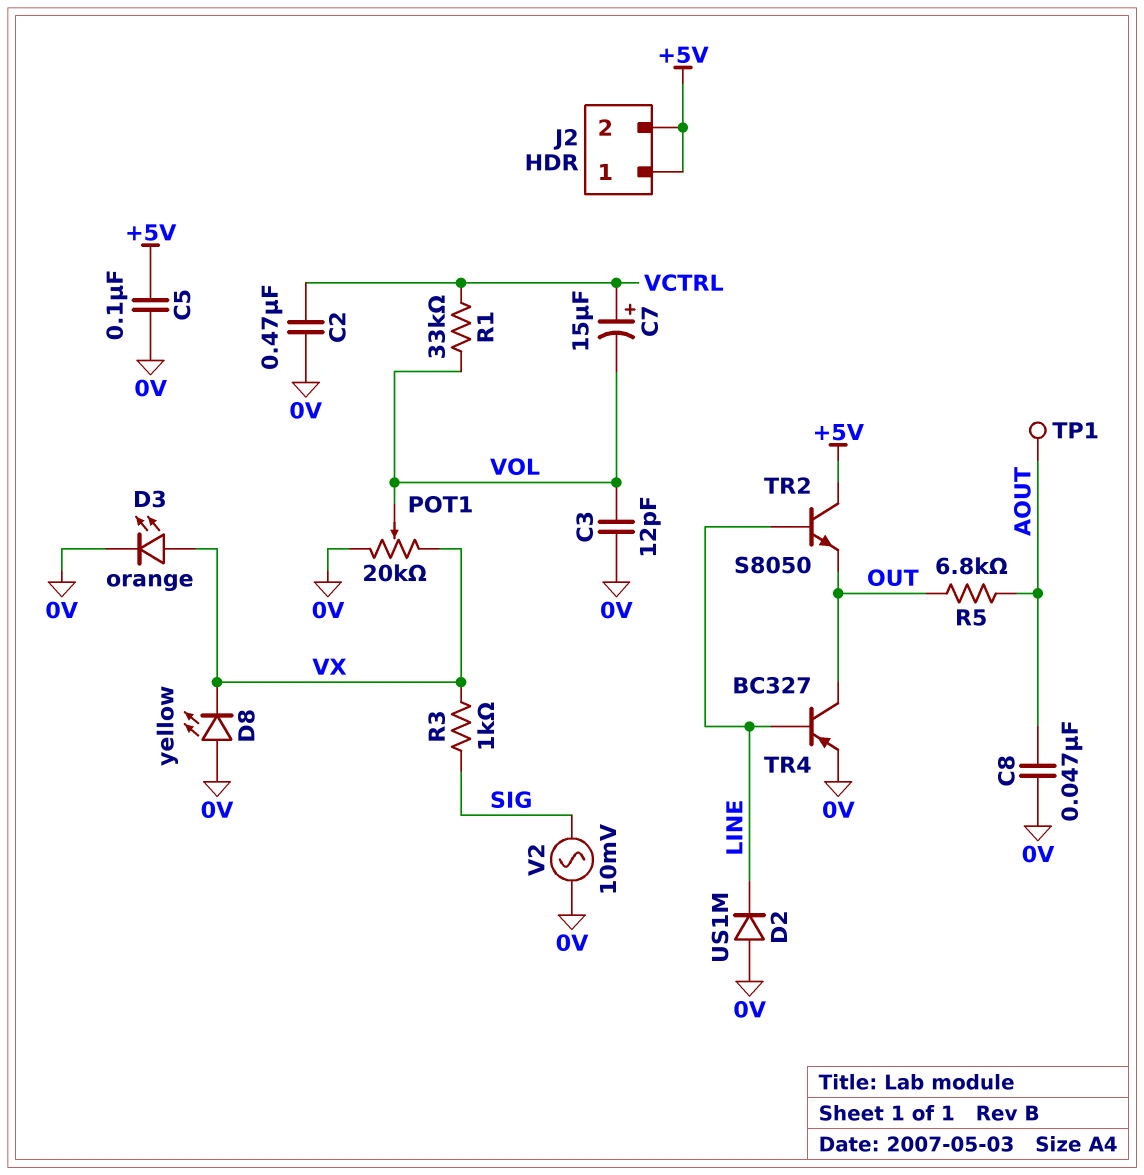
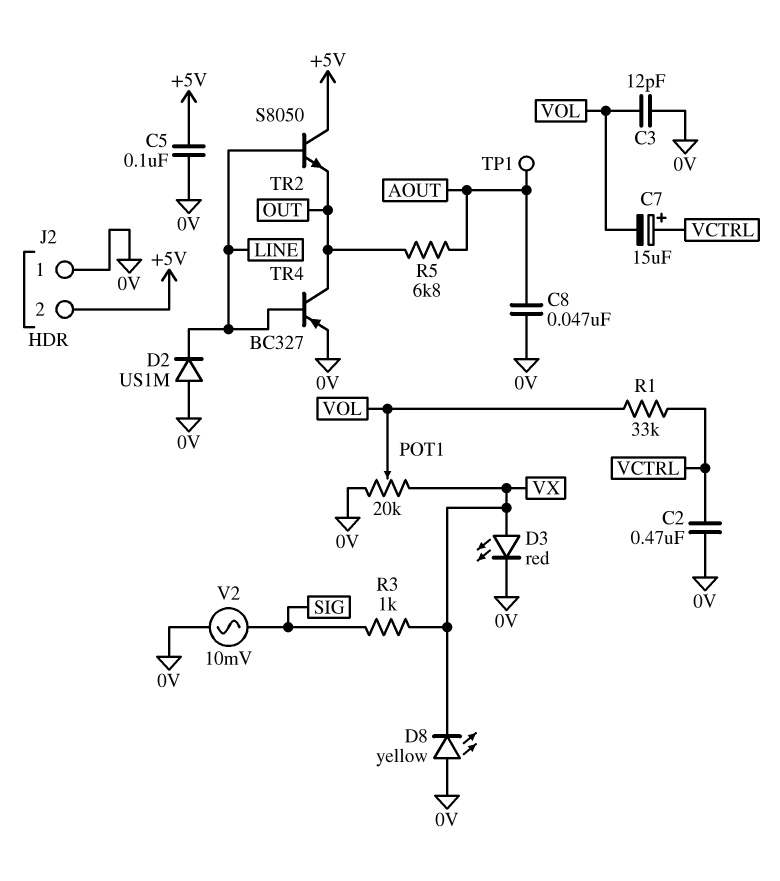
D3: LED orange (A VX, K 0V) -> LED red (A VX, K 0V)
J2 pin 1: +5V -> 0V

